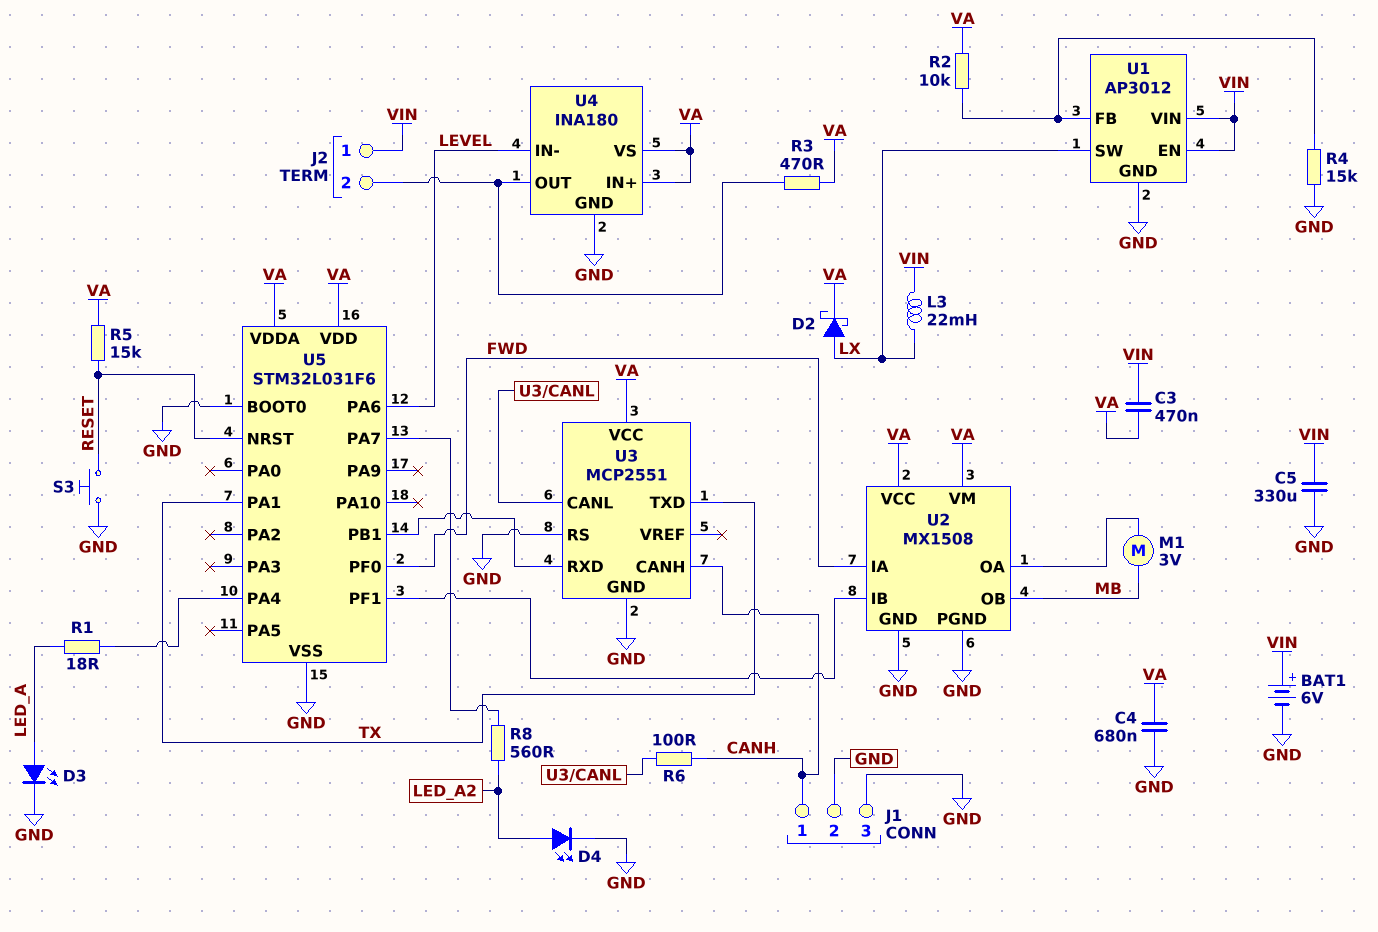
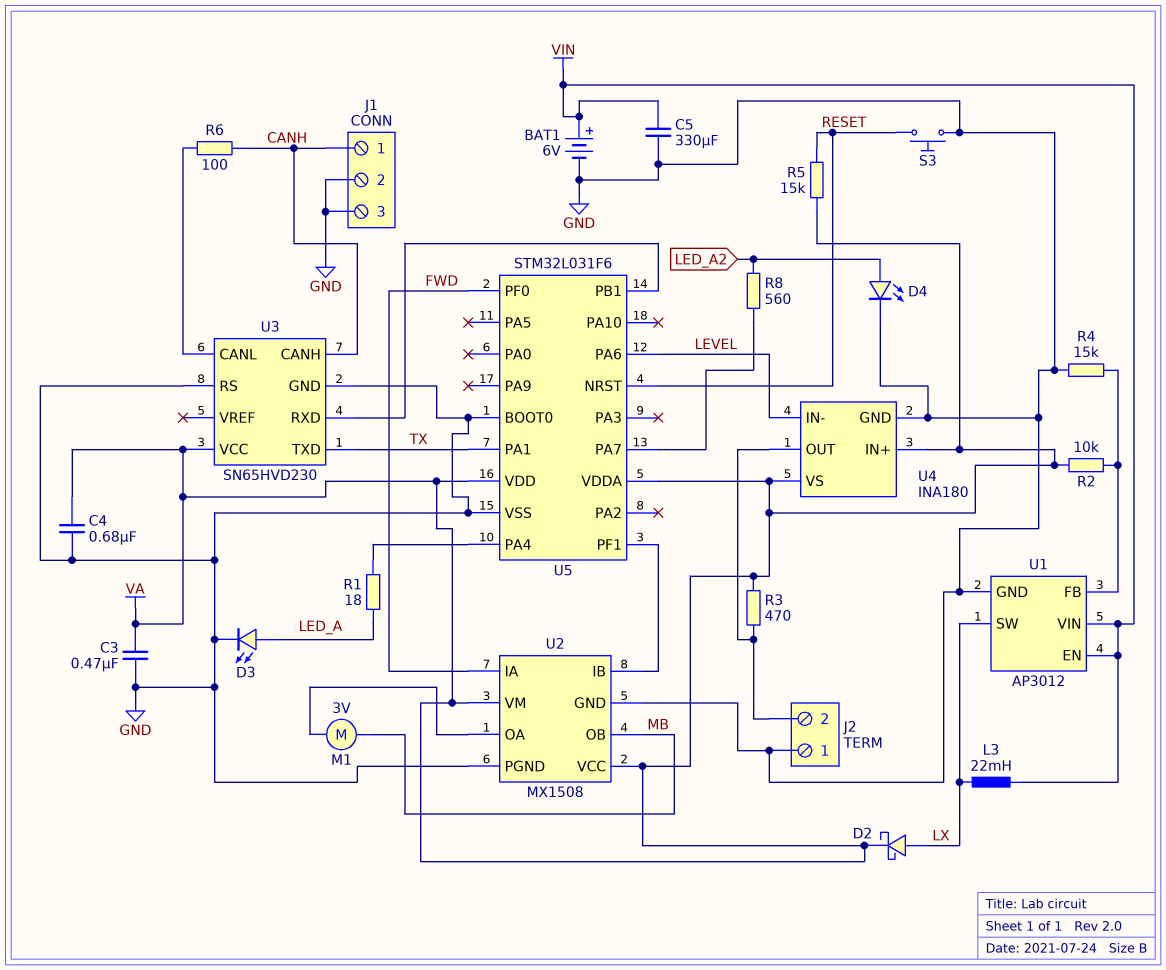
C3: 470nF (VA, VIN) -> 470nF (GND, VA)
J2 pin 1: VIN -> GND
U3: MCP2551 -> SN65HVD230

